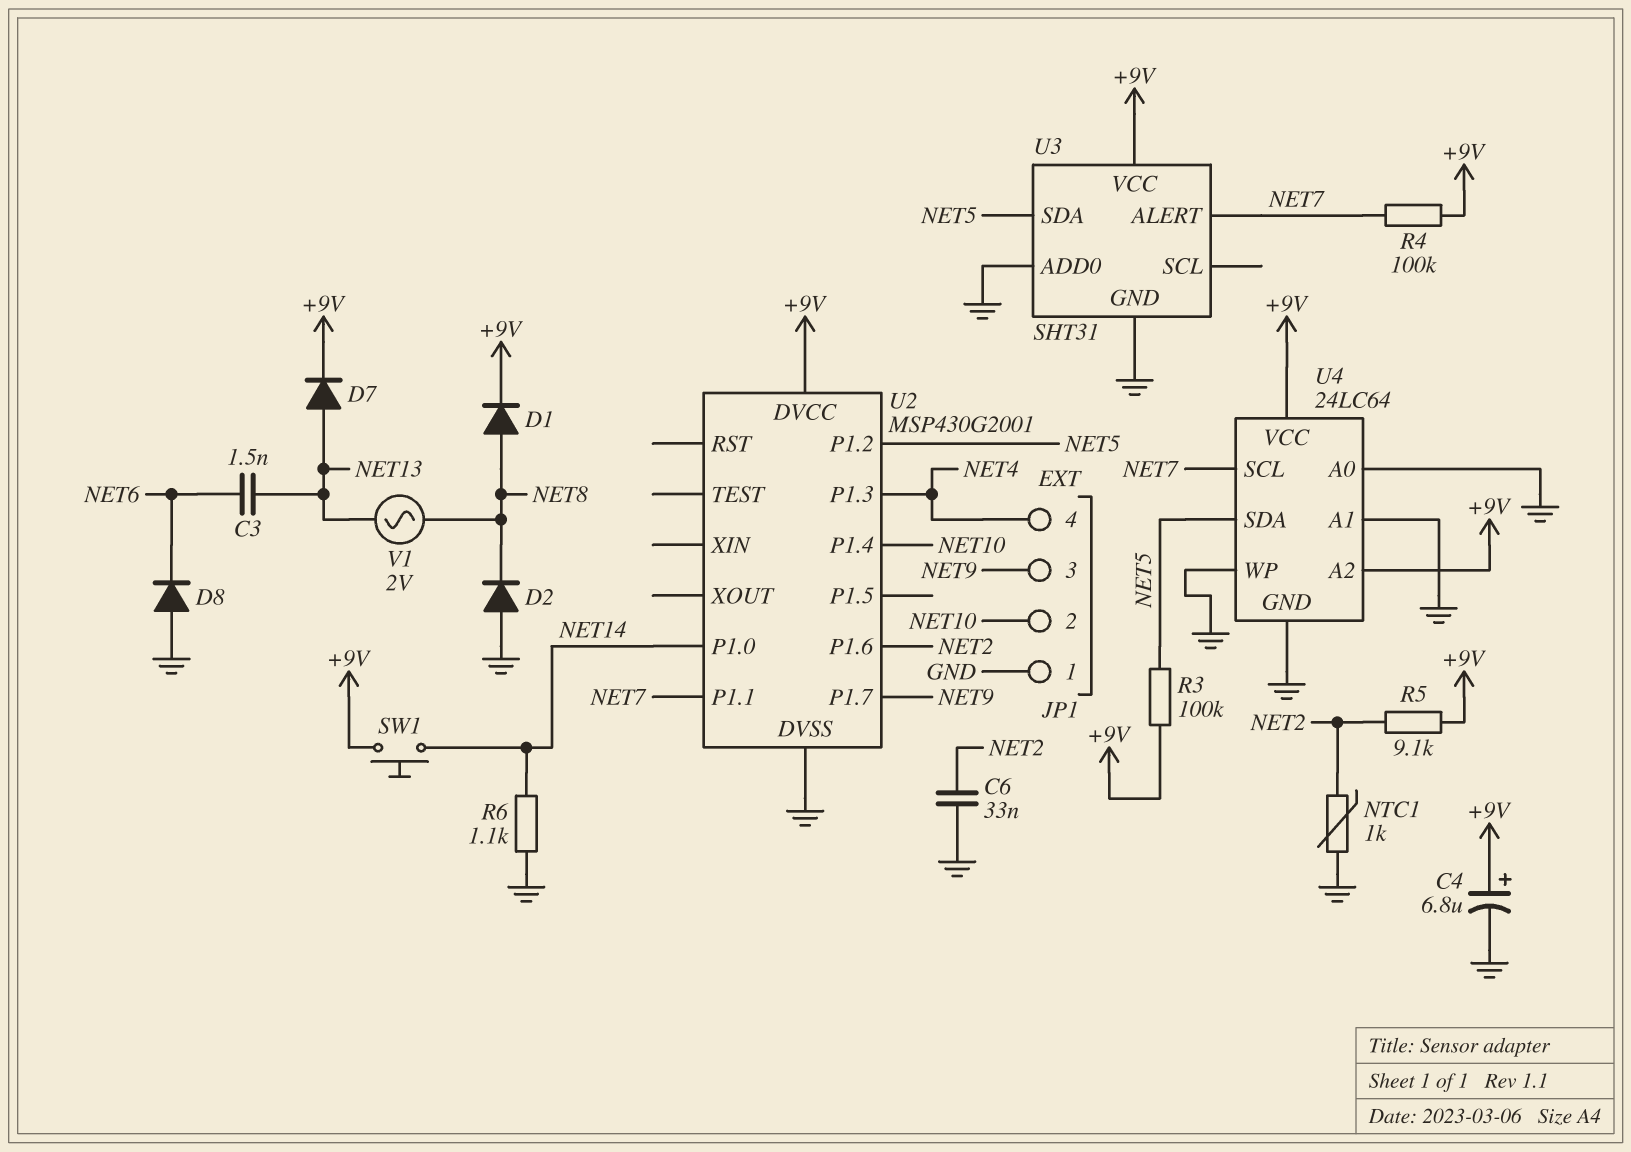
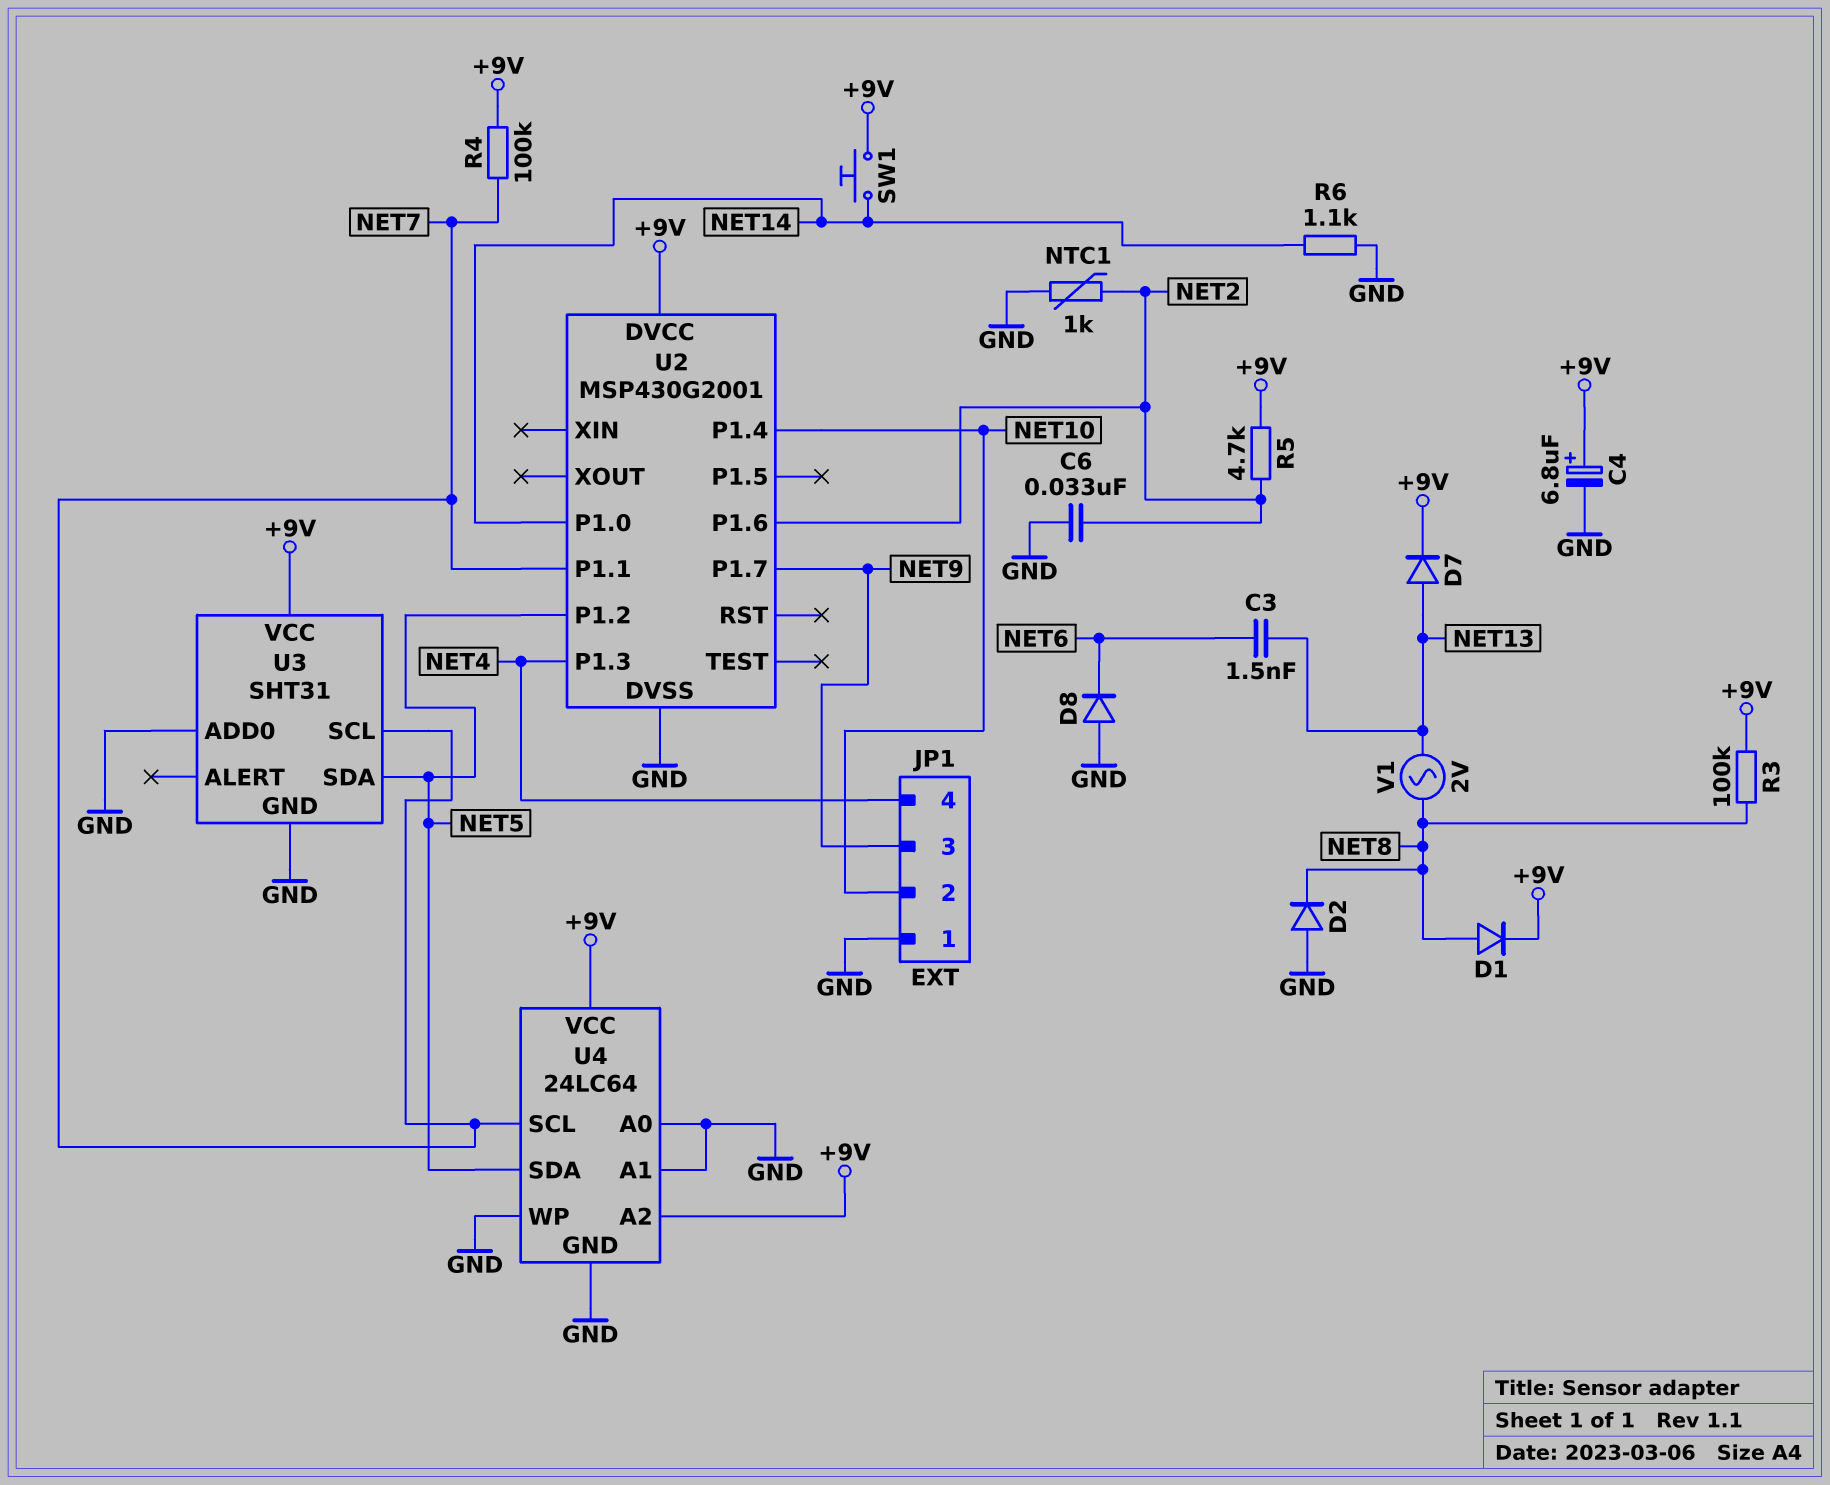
R3: 100k (+9V, NET5) -> 100k (+9V, NET8)
R5: 9.1k (+9V, NET2) -> 4.7k (+9V, NET2)
U3 pin ALERT: NET7 -> none
U3 pin SCL: none -> NET7

